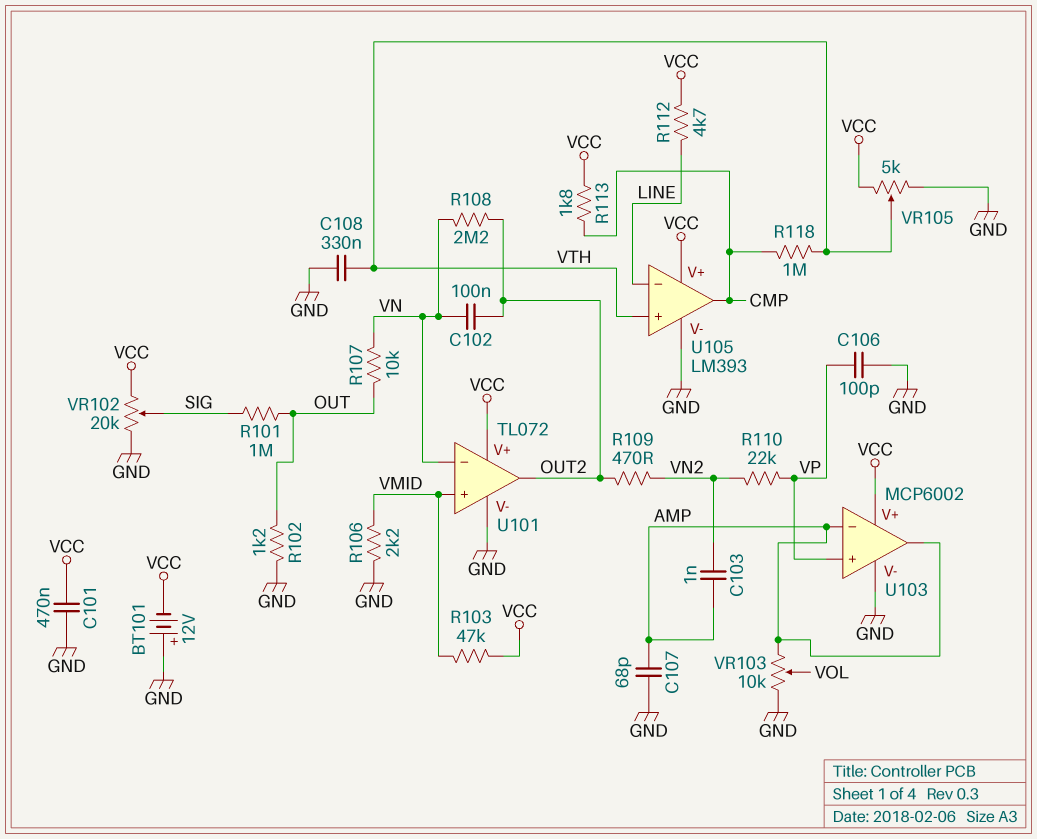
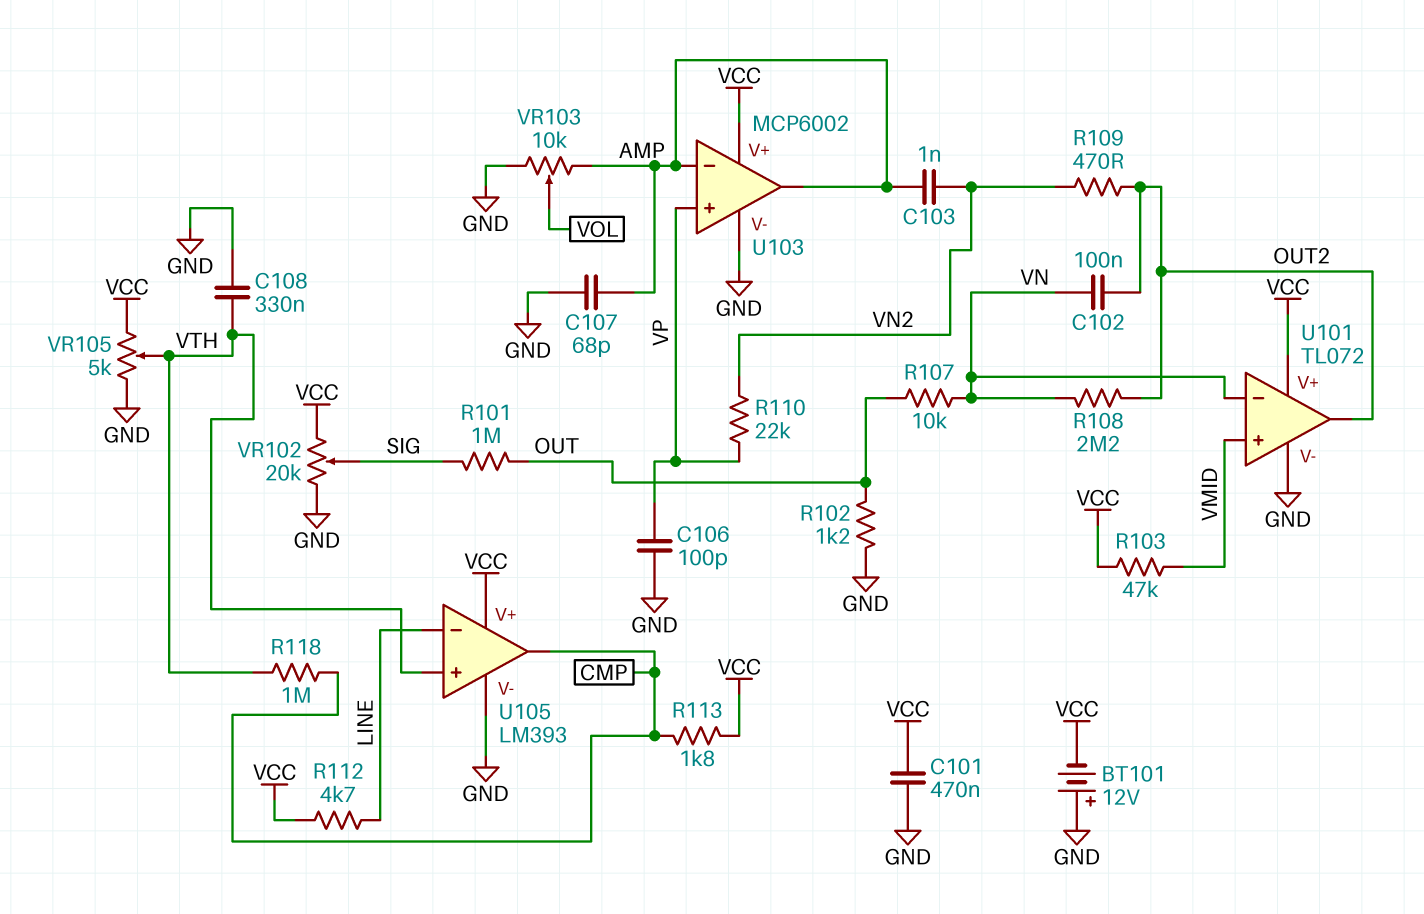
R106: 2.2k (GND, VMID) -> none

